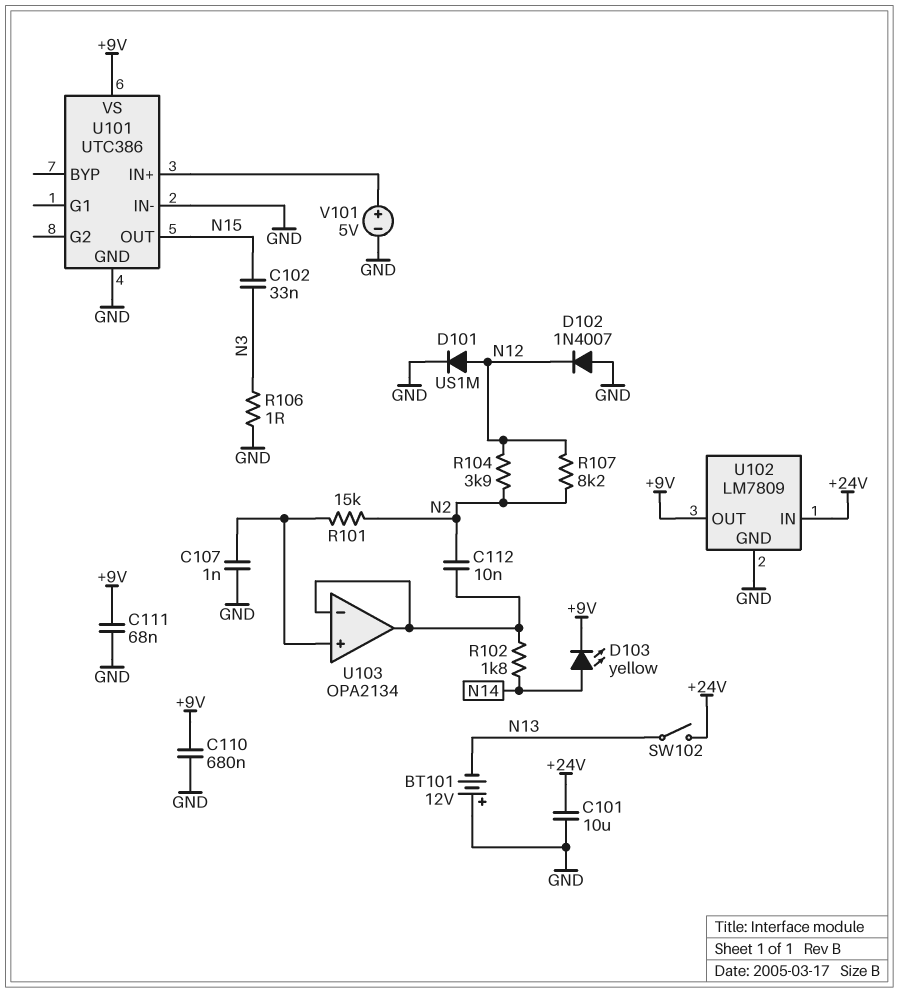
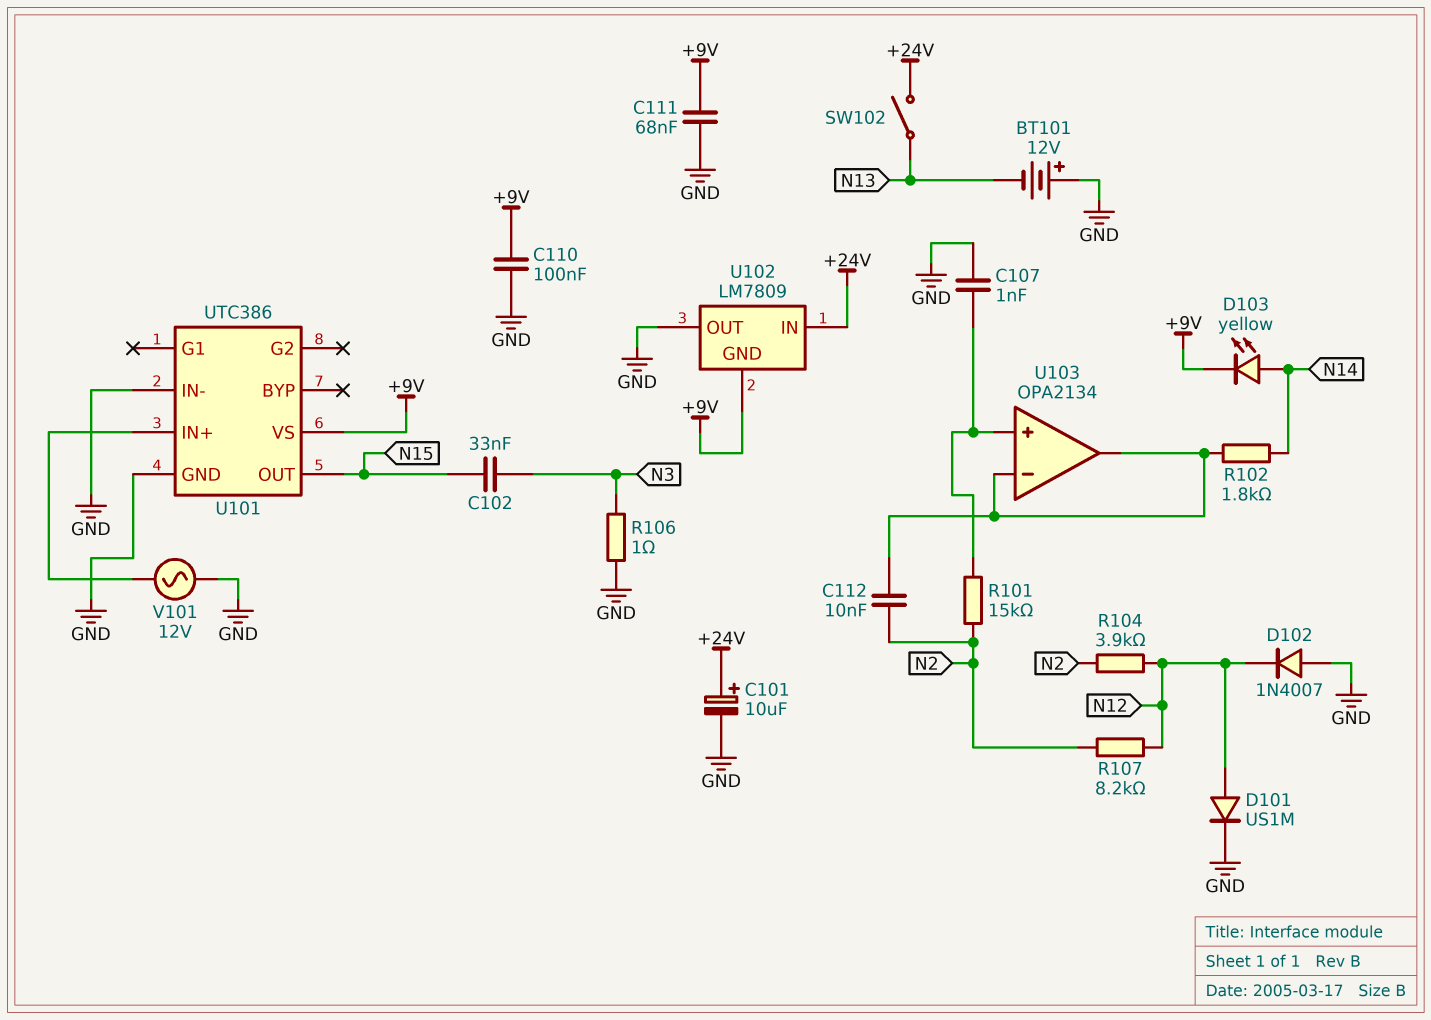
C101: 10uF (+24V, GND) -> 10uF (plus +24V, minus GND)
C110: 680nF (+9V, GND) -> 100nF (+9V, GND)
U102 pin GND: GND -> +9V
U102 pin OUT: +9V -> GND
V101: 5V (plus U101/IN+, minus GND) -> AC 12V (GND, U101/IN+)

